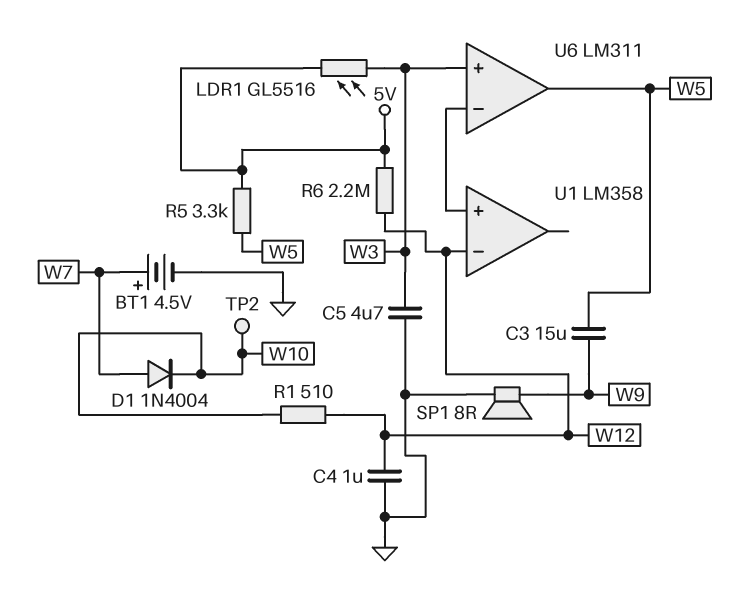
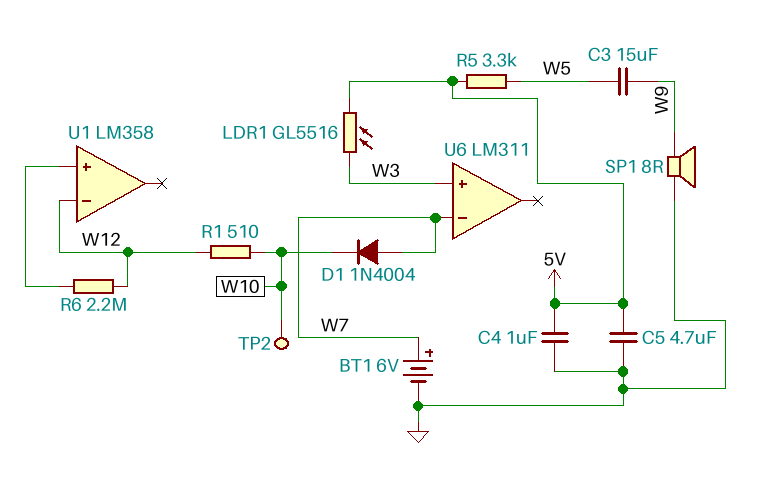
BT1: 4.5V (plus W7, minus GND) -> 6V (plus W7, minus GND)
C4: 1uF (GND, W12) -> 1uF (5V, GND)
C5: 4.7uF (GND, W3) -> 4.7uF (5V, GND)
R6: 2.2M (5V, W12) -> 2.2M (U1/in+, W12)
U6 pin in-: U1/in+ -> W7
U6 pin out: W5 -> none

